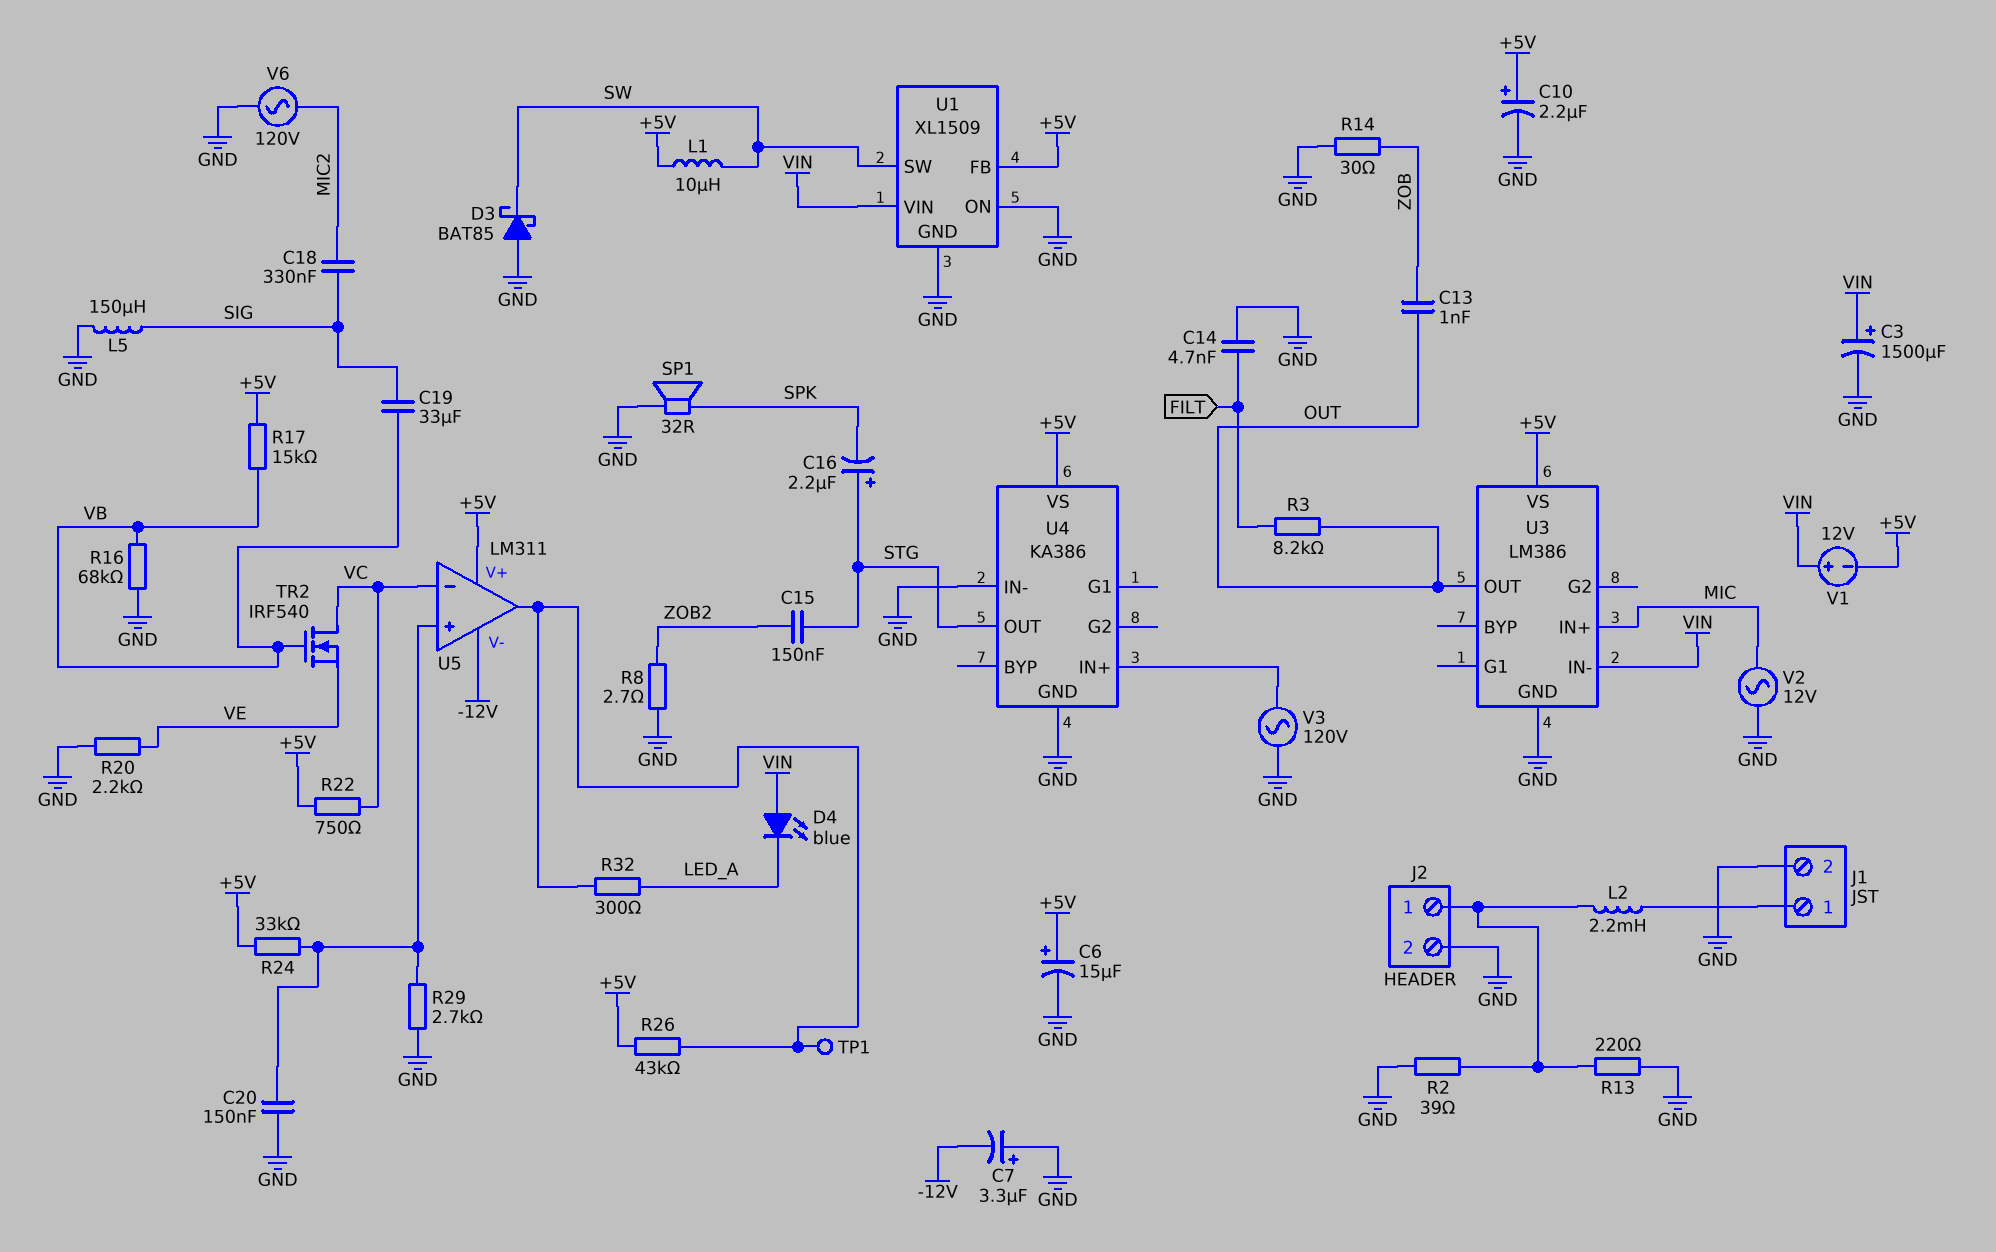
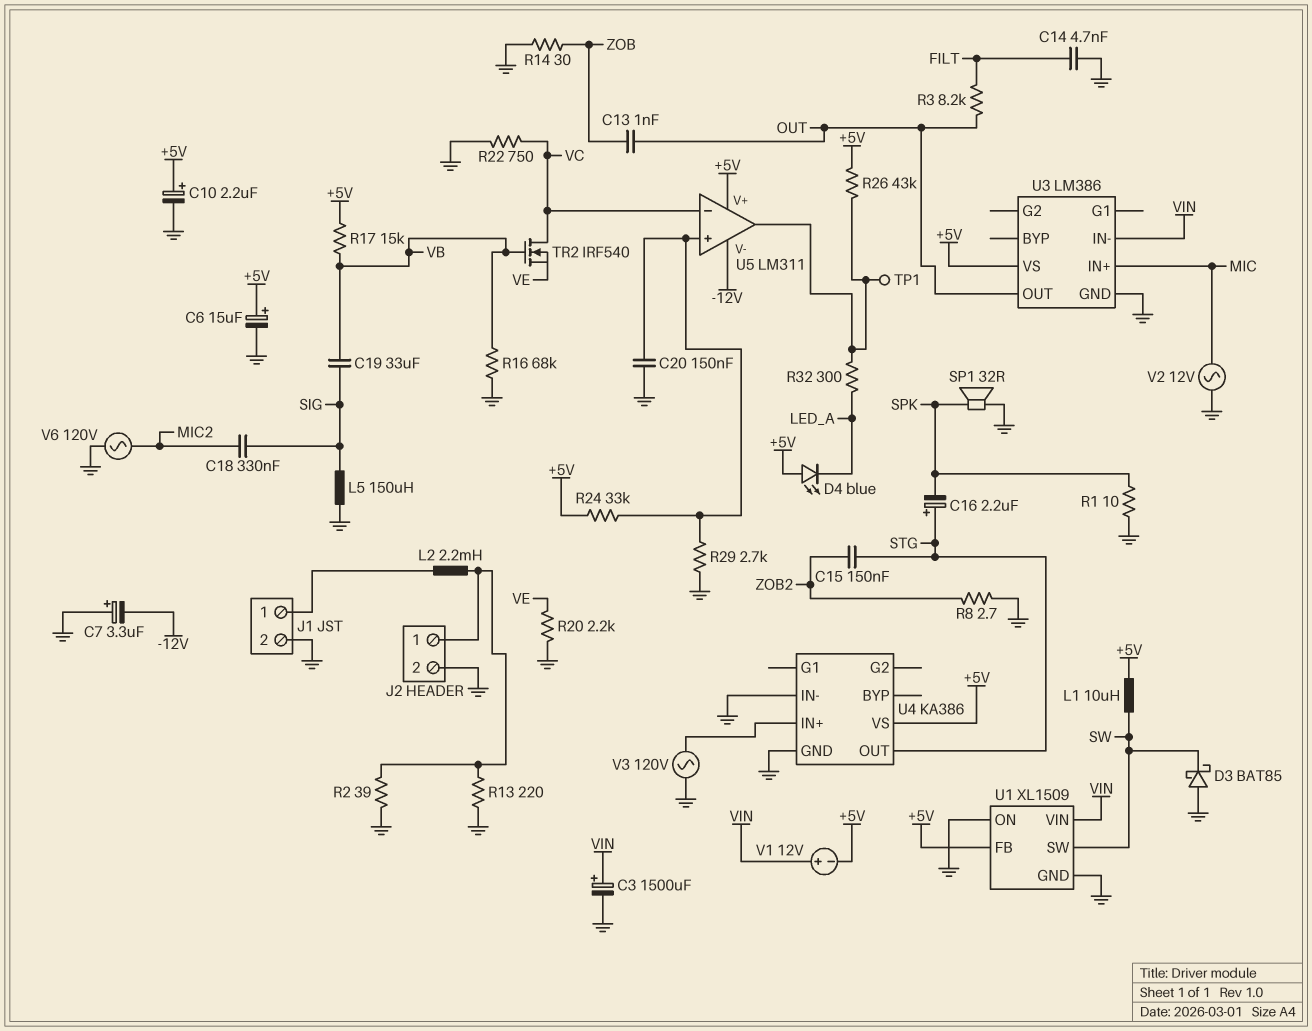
D4: LED blue (A VIN, K LED_A) -> LED blue (A +5V, K LED_A)
R1: none -> 10 (GND, SPK)
R22: 750 (+5V, VC) -> 750 (GND, VC)

